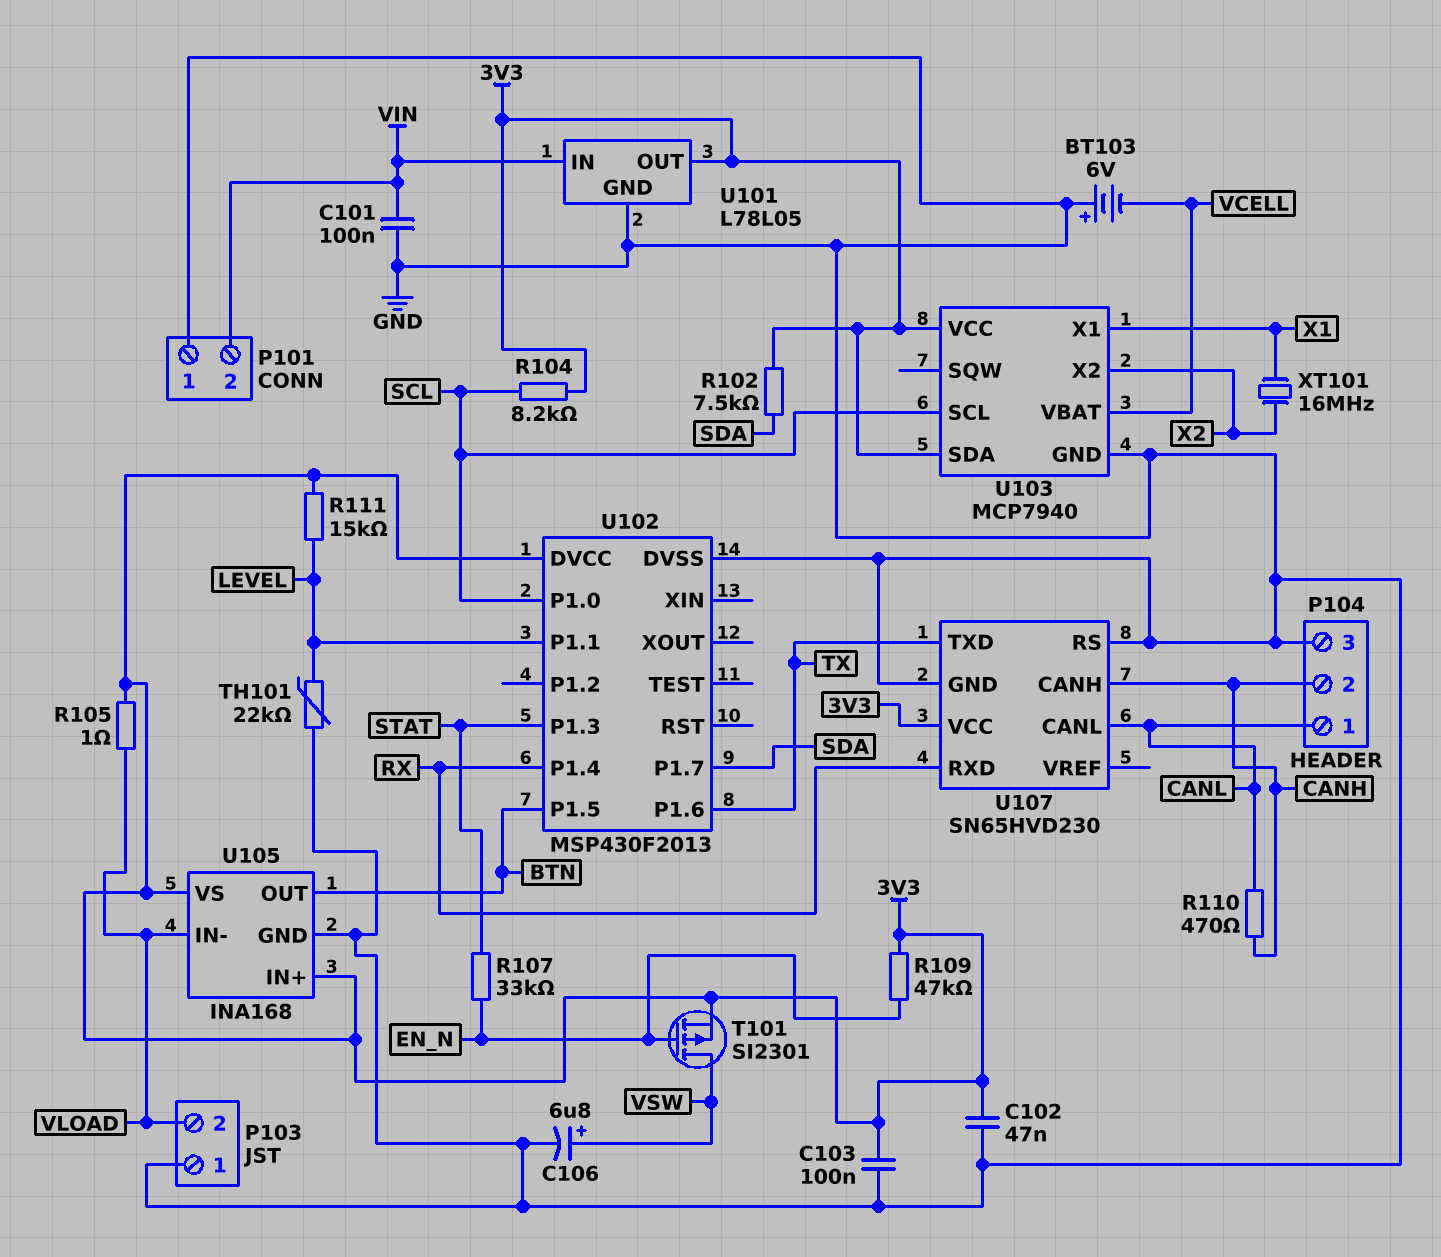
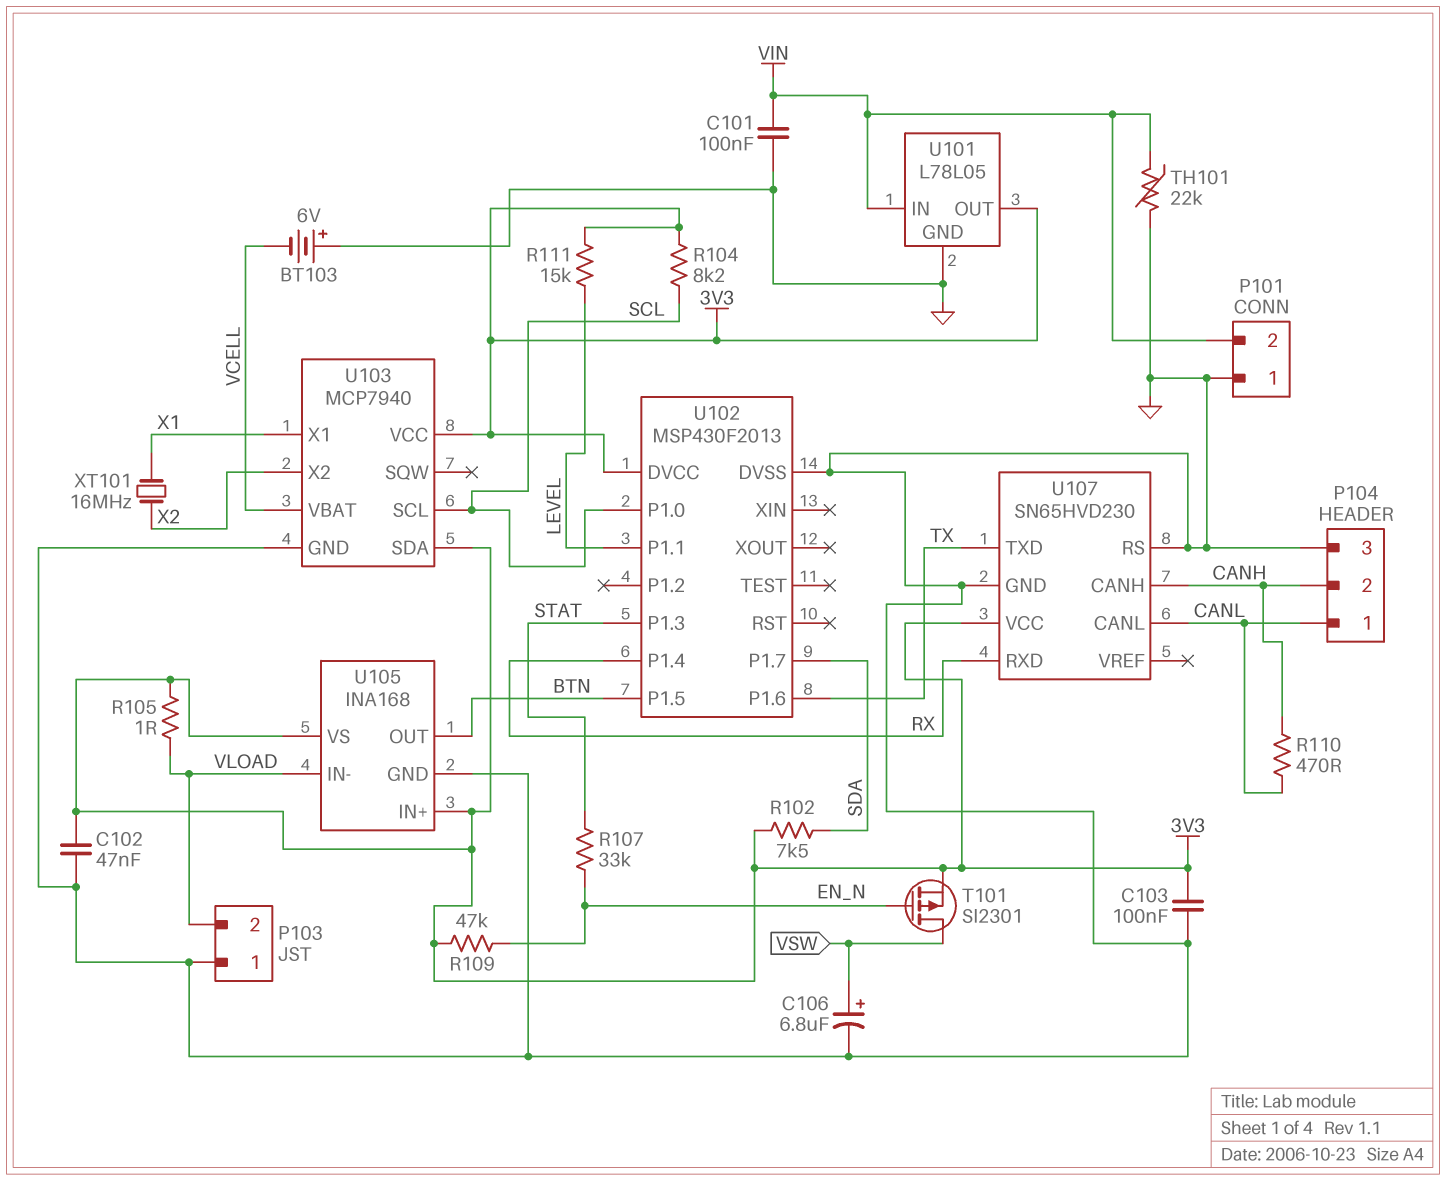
TH101: 22k (GND, LEVEL) -> 22k (GND, VIN)

